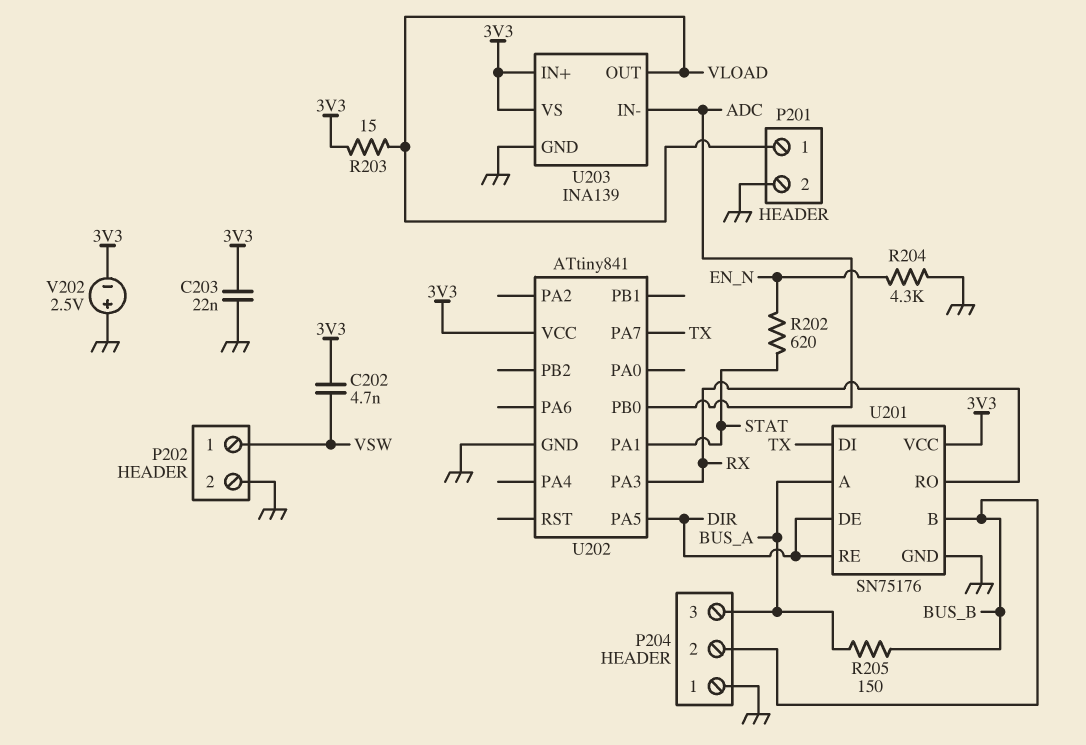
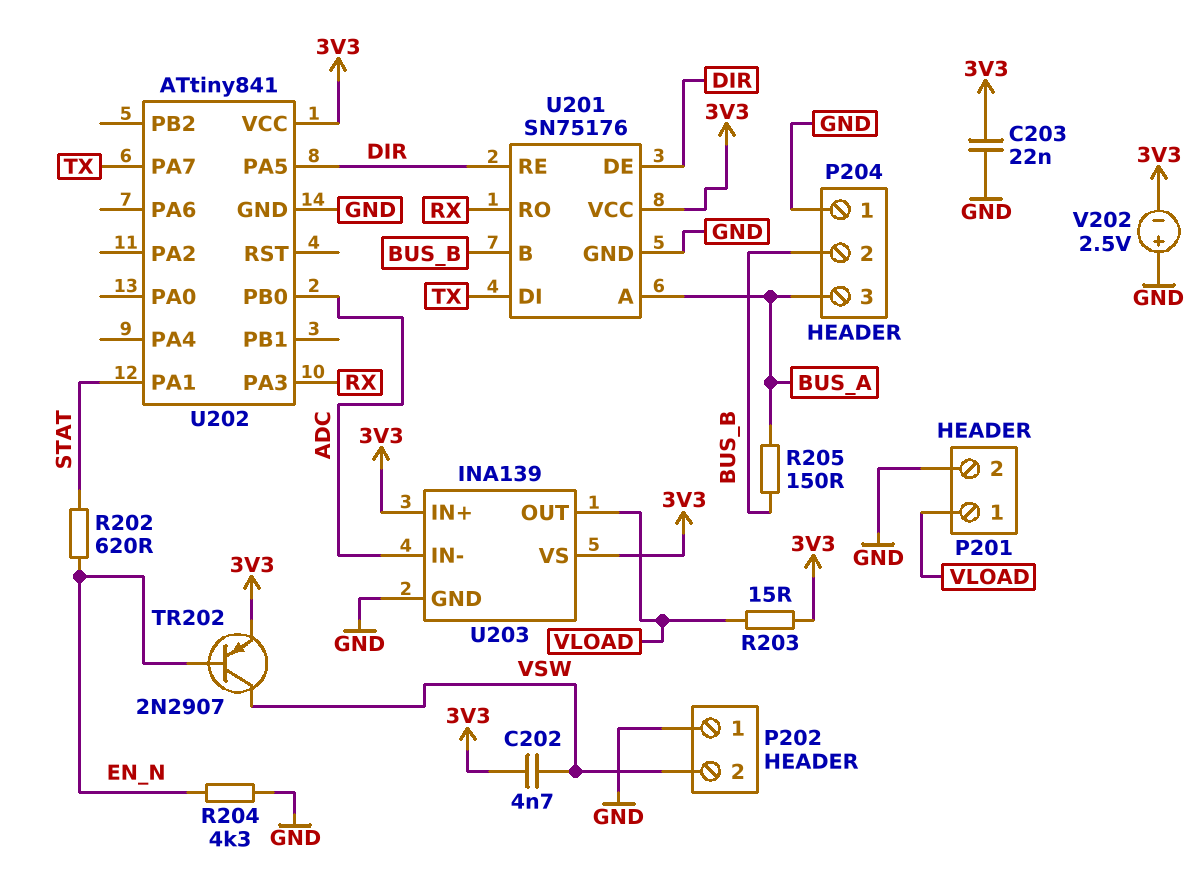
P202 pin 1: VSW -> GND
P202 pin 2: GND -> VSW
TR202: none -> PNP 2N2907 (B EN_N, C VSW, E 3V3)

